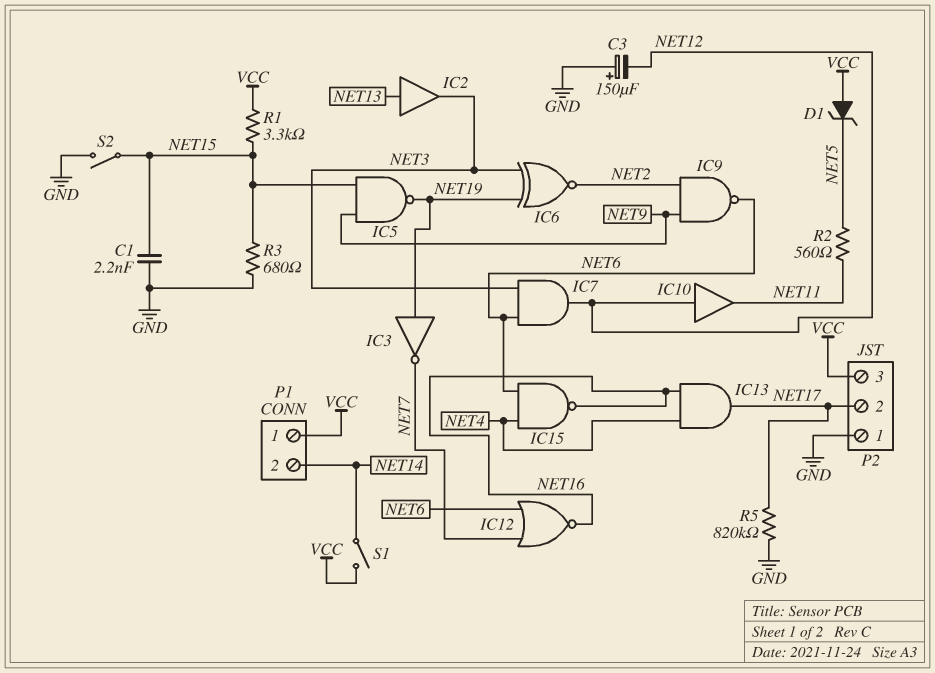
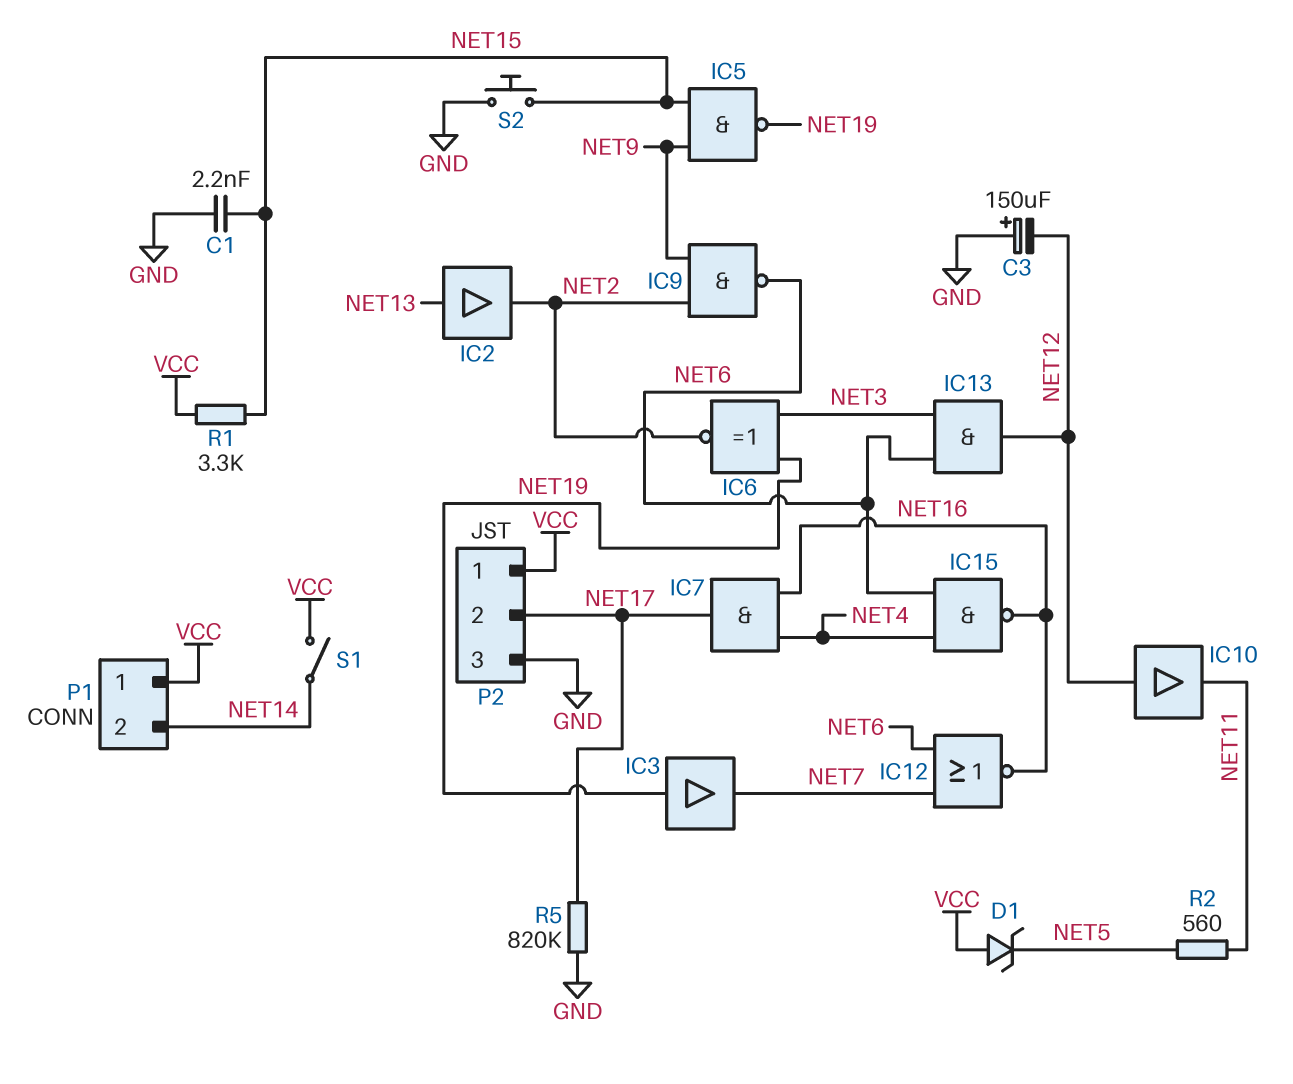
IC2: buffer (in NET13, out NET3) -> buffer (in NET13, out NET2)
IC3: NOT (in NET19, out NET7) -> buffer (in NET19, out NET7)
IC7: AND (in NET3, in NET6, out NET12) -> AND (in NET4, in NET16, out NET17)
IC13: AND (in NET4, in NET16, out NET17) -> AND (in NET3, in NET6, out NET12)
P2 pin 1: GND -> VCC
P2 pin 3: VCC -> GND
R3: 680 (GND, NET15) -> none
S2: switch (GND, NET15) -> button (GND, NET15)

